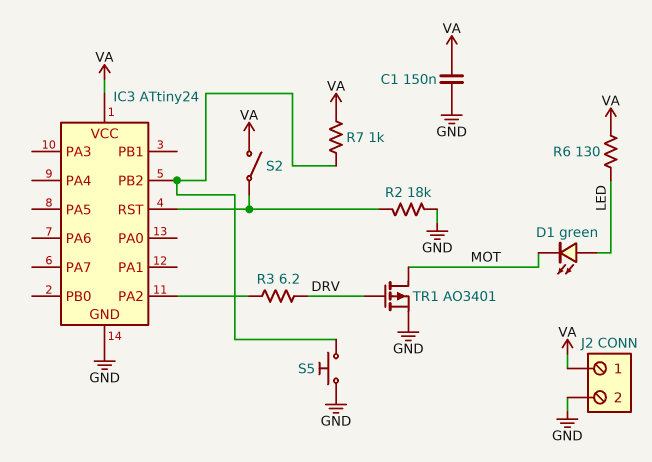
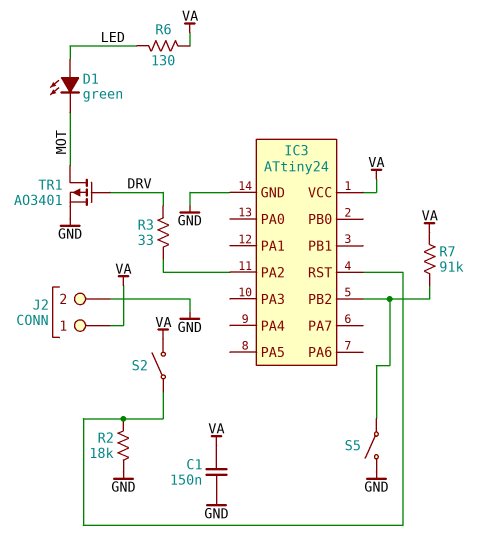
R3: 6.2 (DRV, IC3/PA2) -> 33 (DRV, IC3/PA2)
R7: 1k (IC3/PB2, VA) -> 91k (IC3/PB2, VA)
S5: button (GND, IC3/PB2) -> switch (GND, IC3/PB2)

